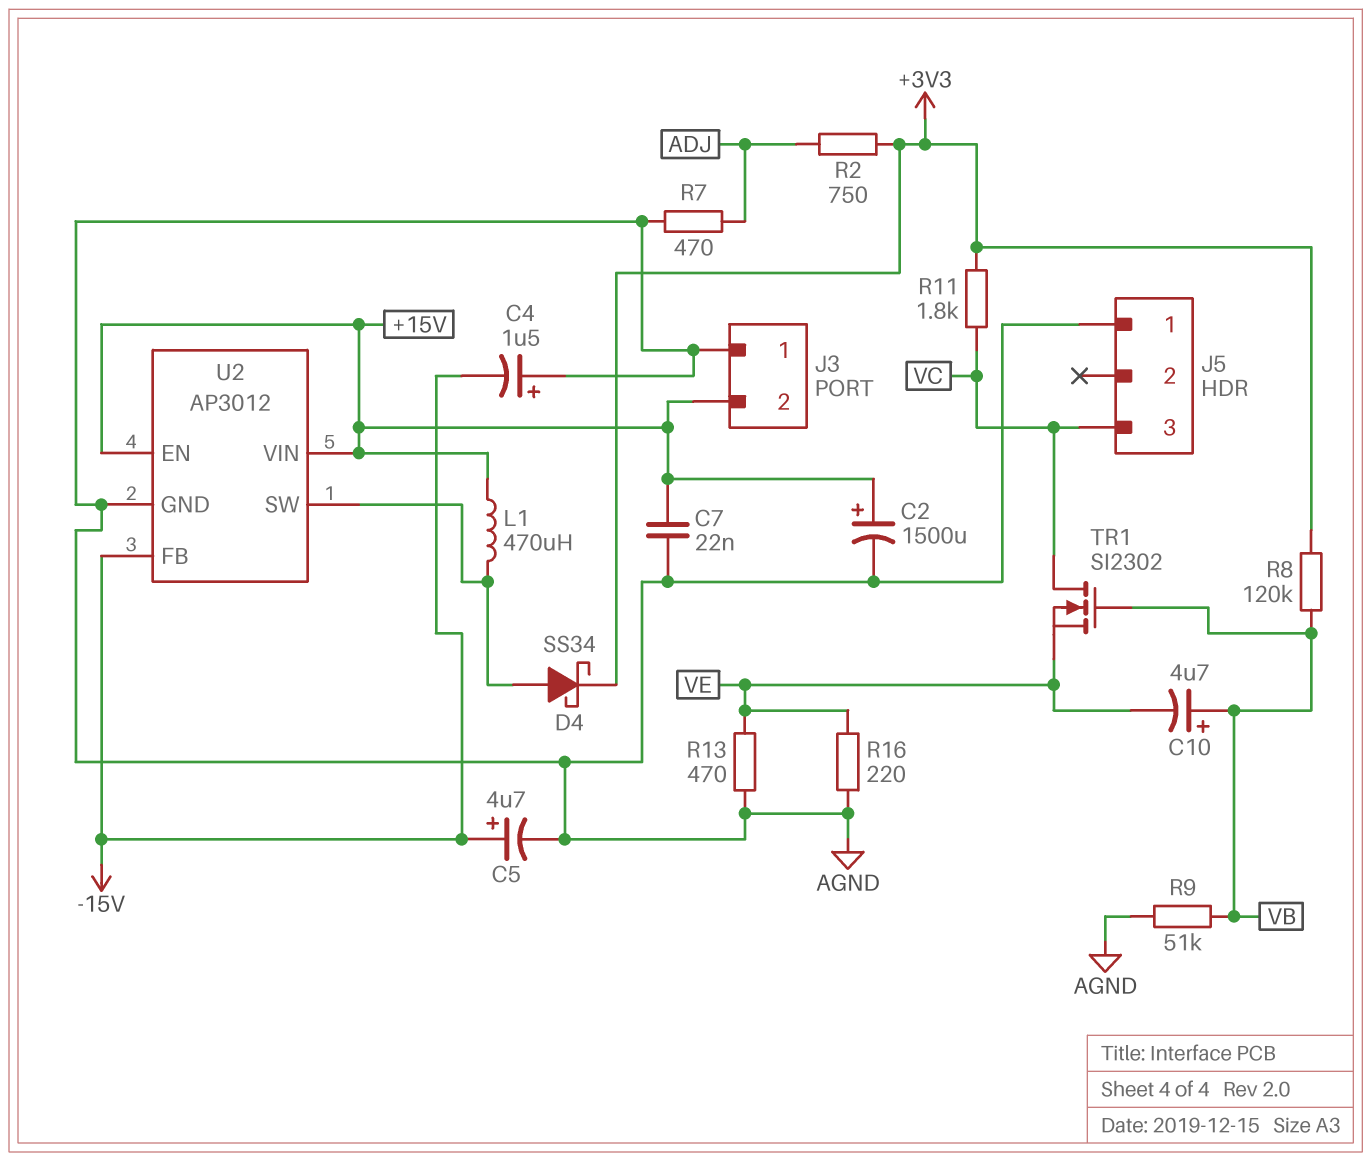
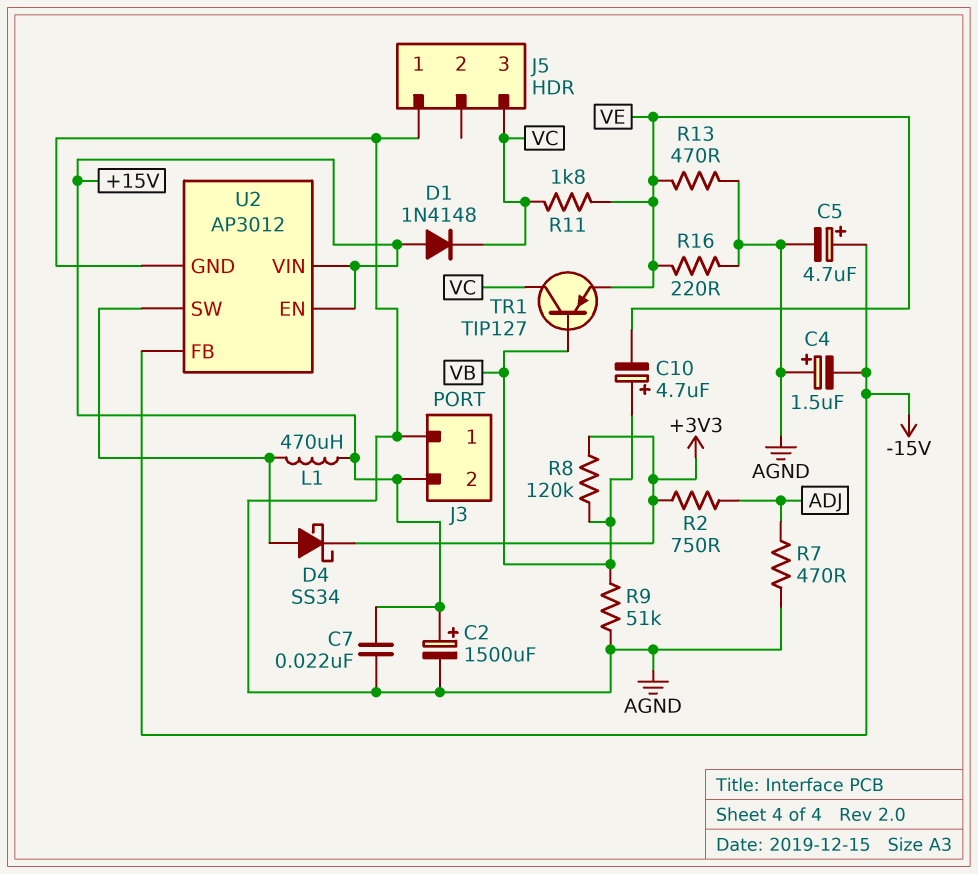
D1: none -> diode 1N4148 (A +15V, K VC)
R11: 1.8k (+3V3, VC) -> 1.8k (VC, VE)
TR1: NMOS SI2302 (G VB, D VC, S VE) -> PNP TIP127 (B VB, C VC, E VE)

